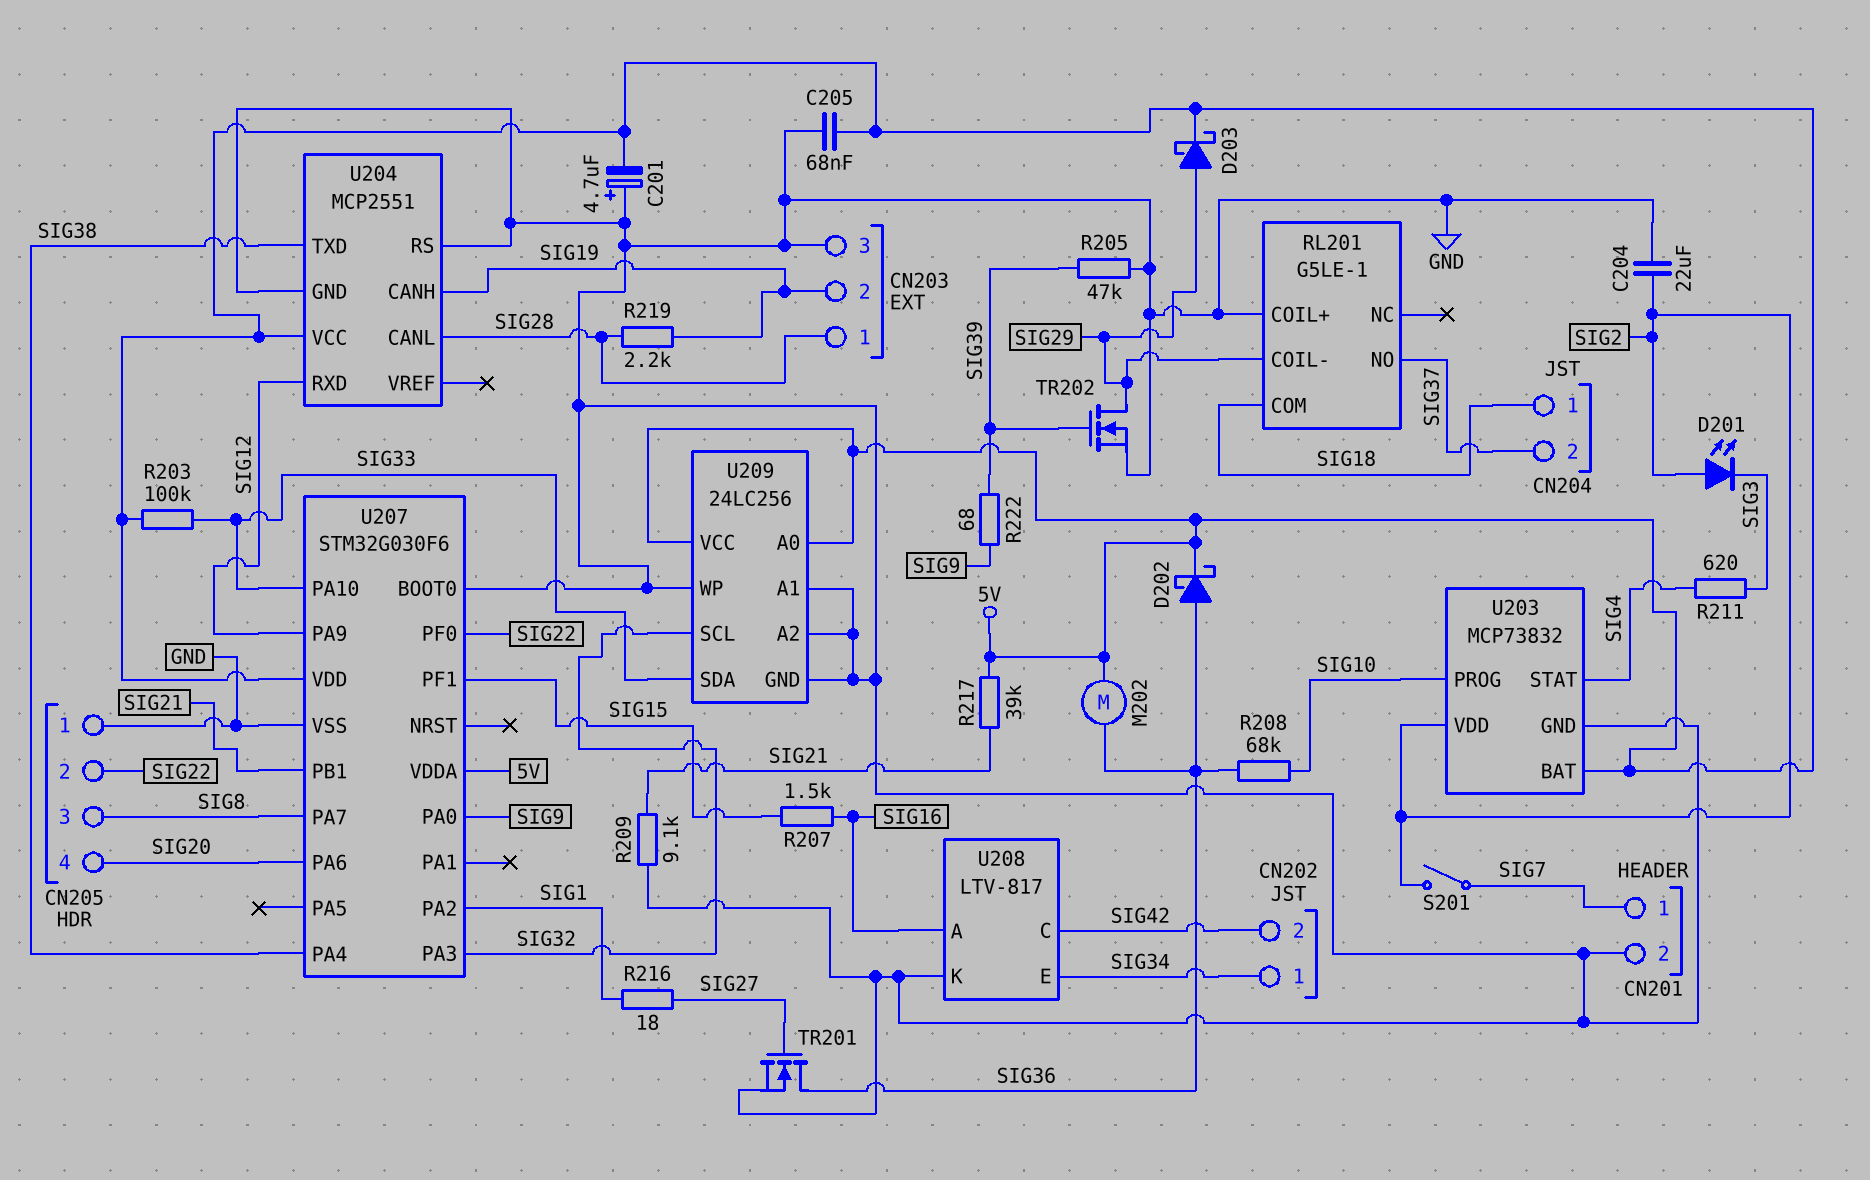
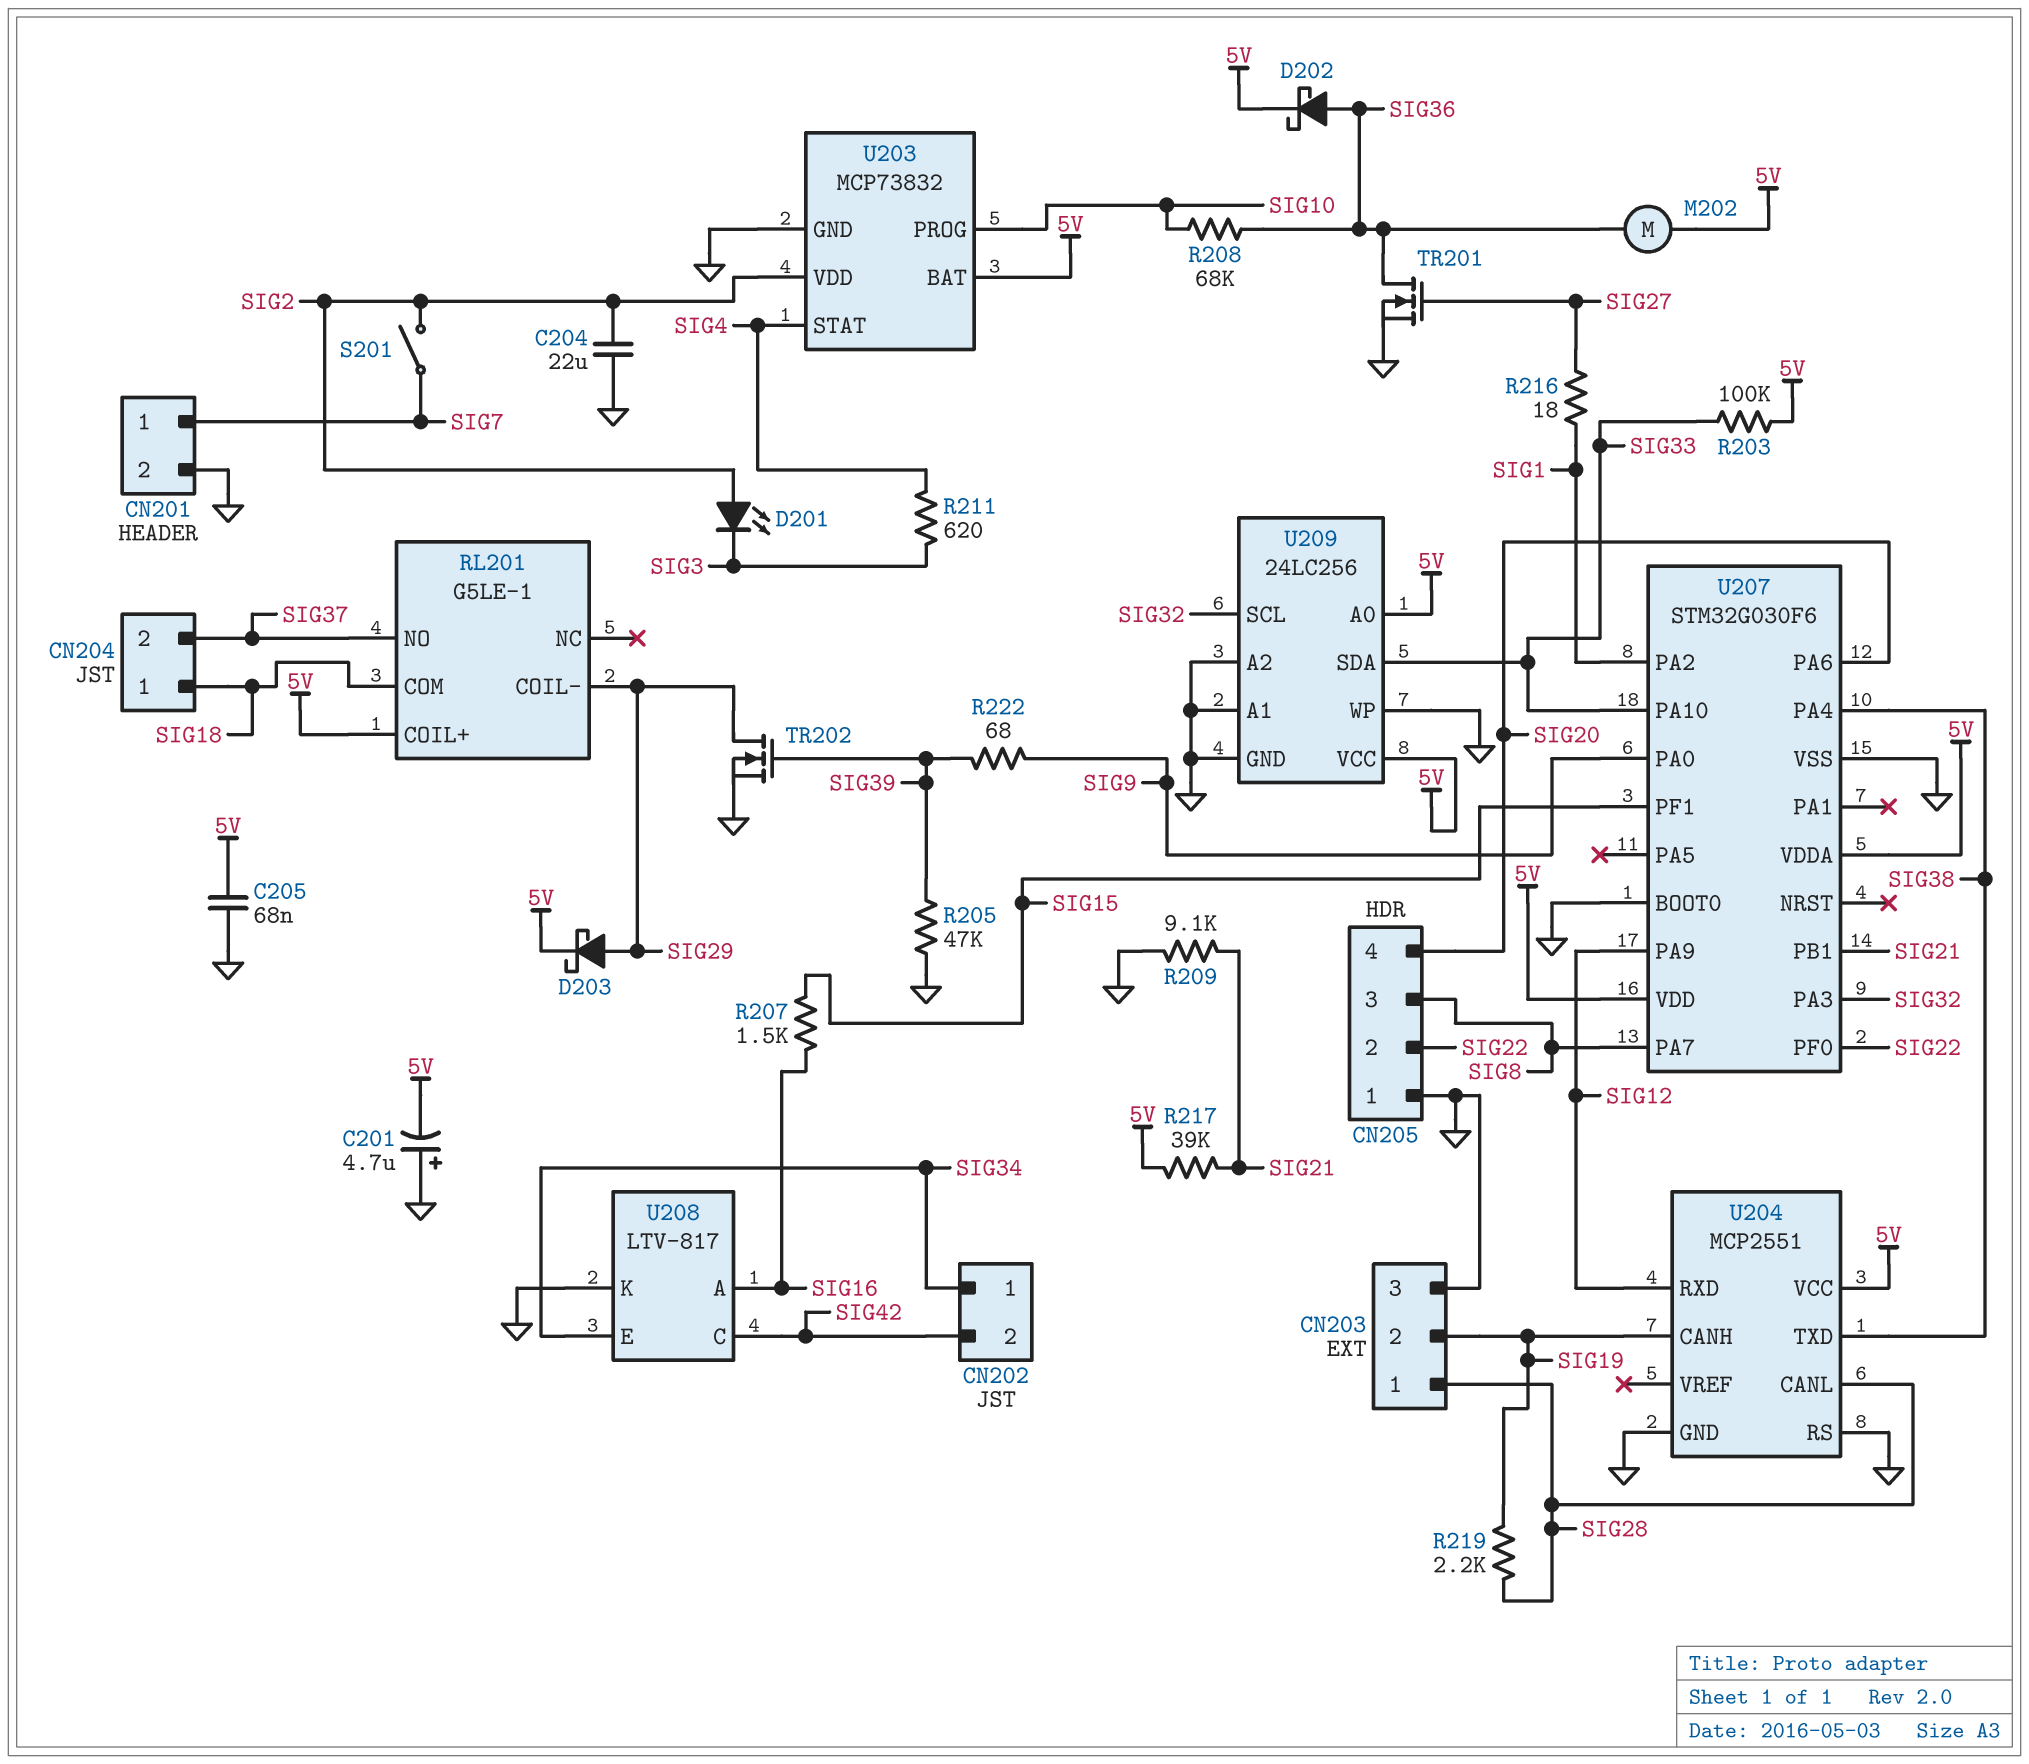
RL201 pin COIL+: GND -> 5V

